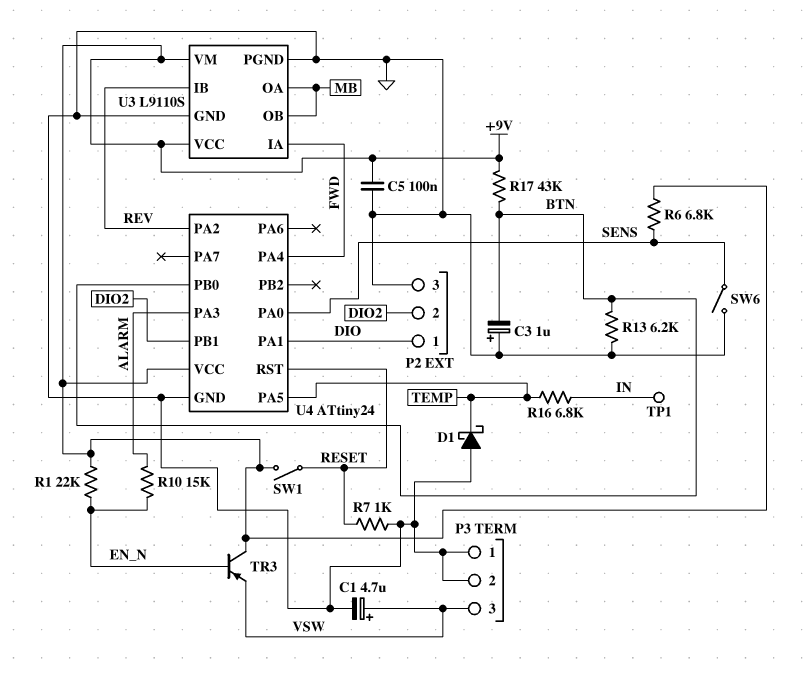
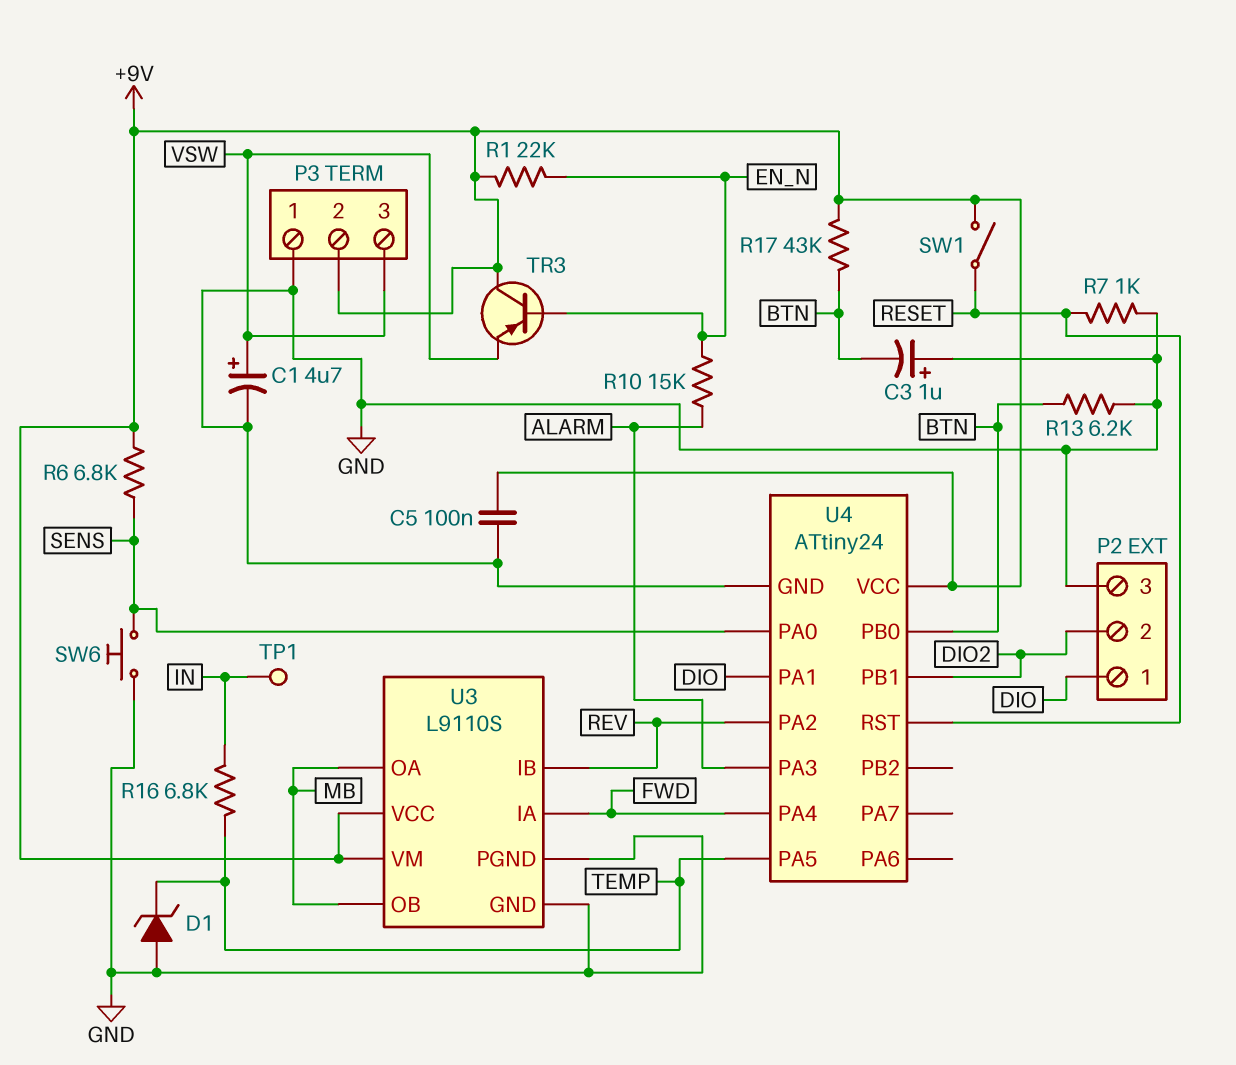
D1: schottky (A GND, K TEMP) -> zener (A GND, K TEMP)
P3 pin 2: GND -> +9V
SW6: switch (GND, SENS) -> button (GND, SENS)

